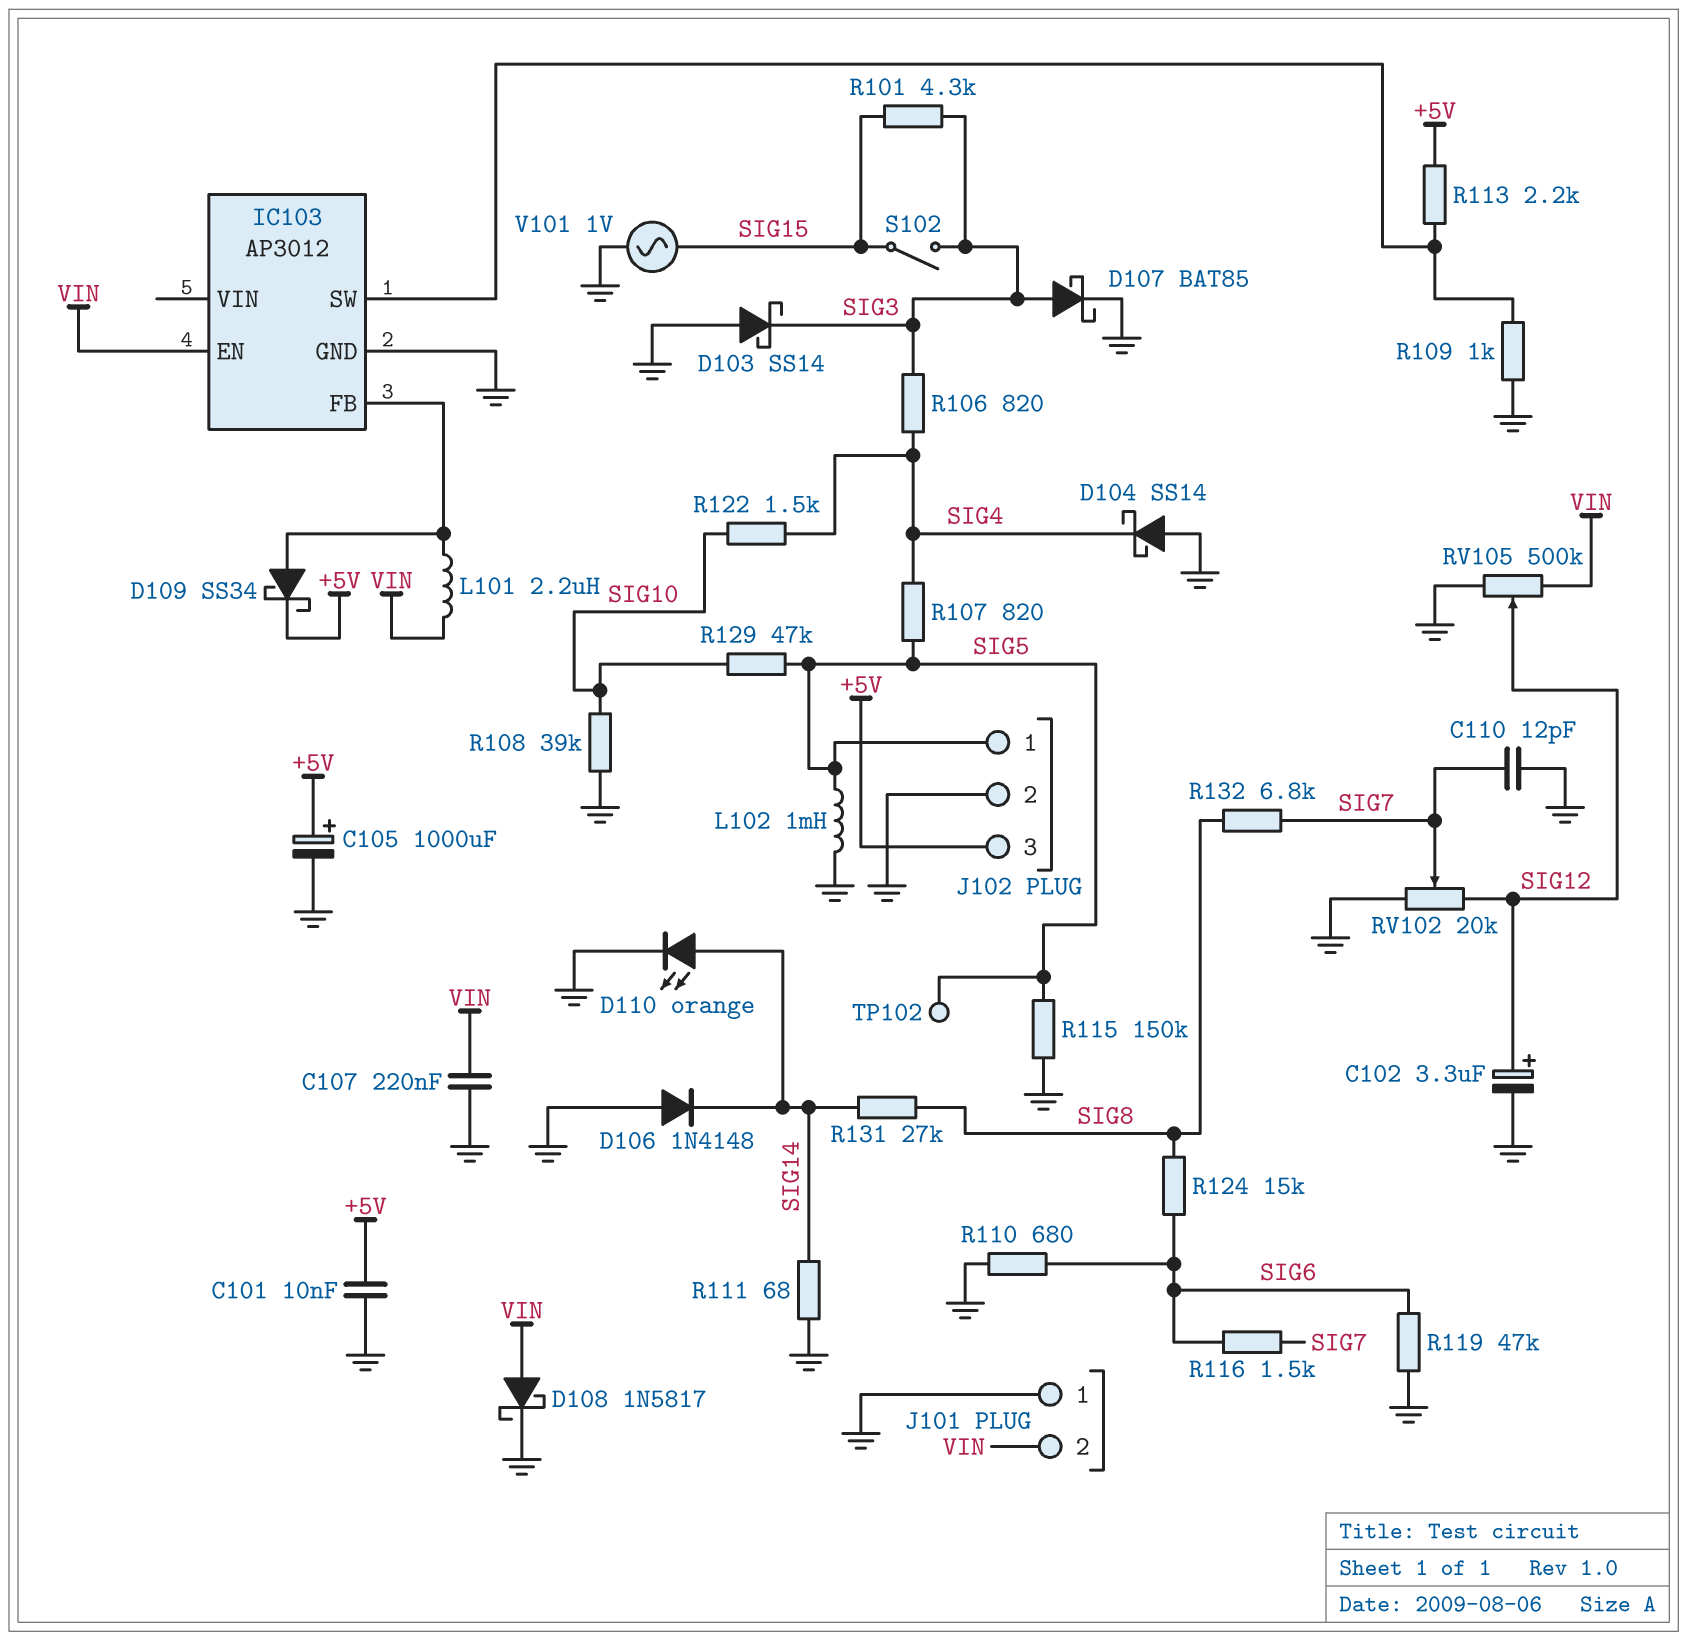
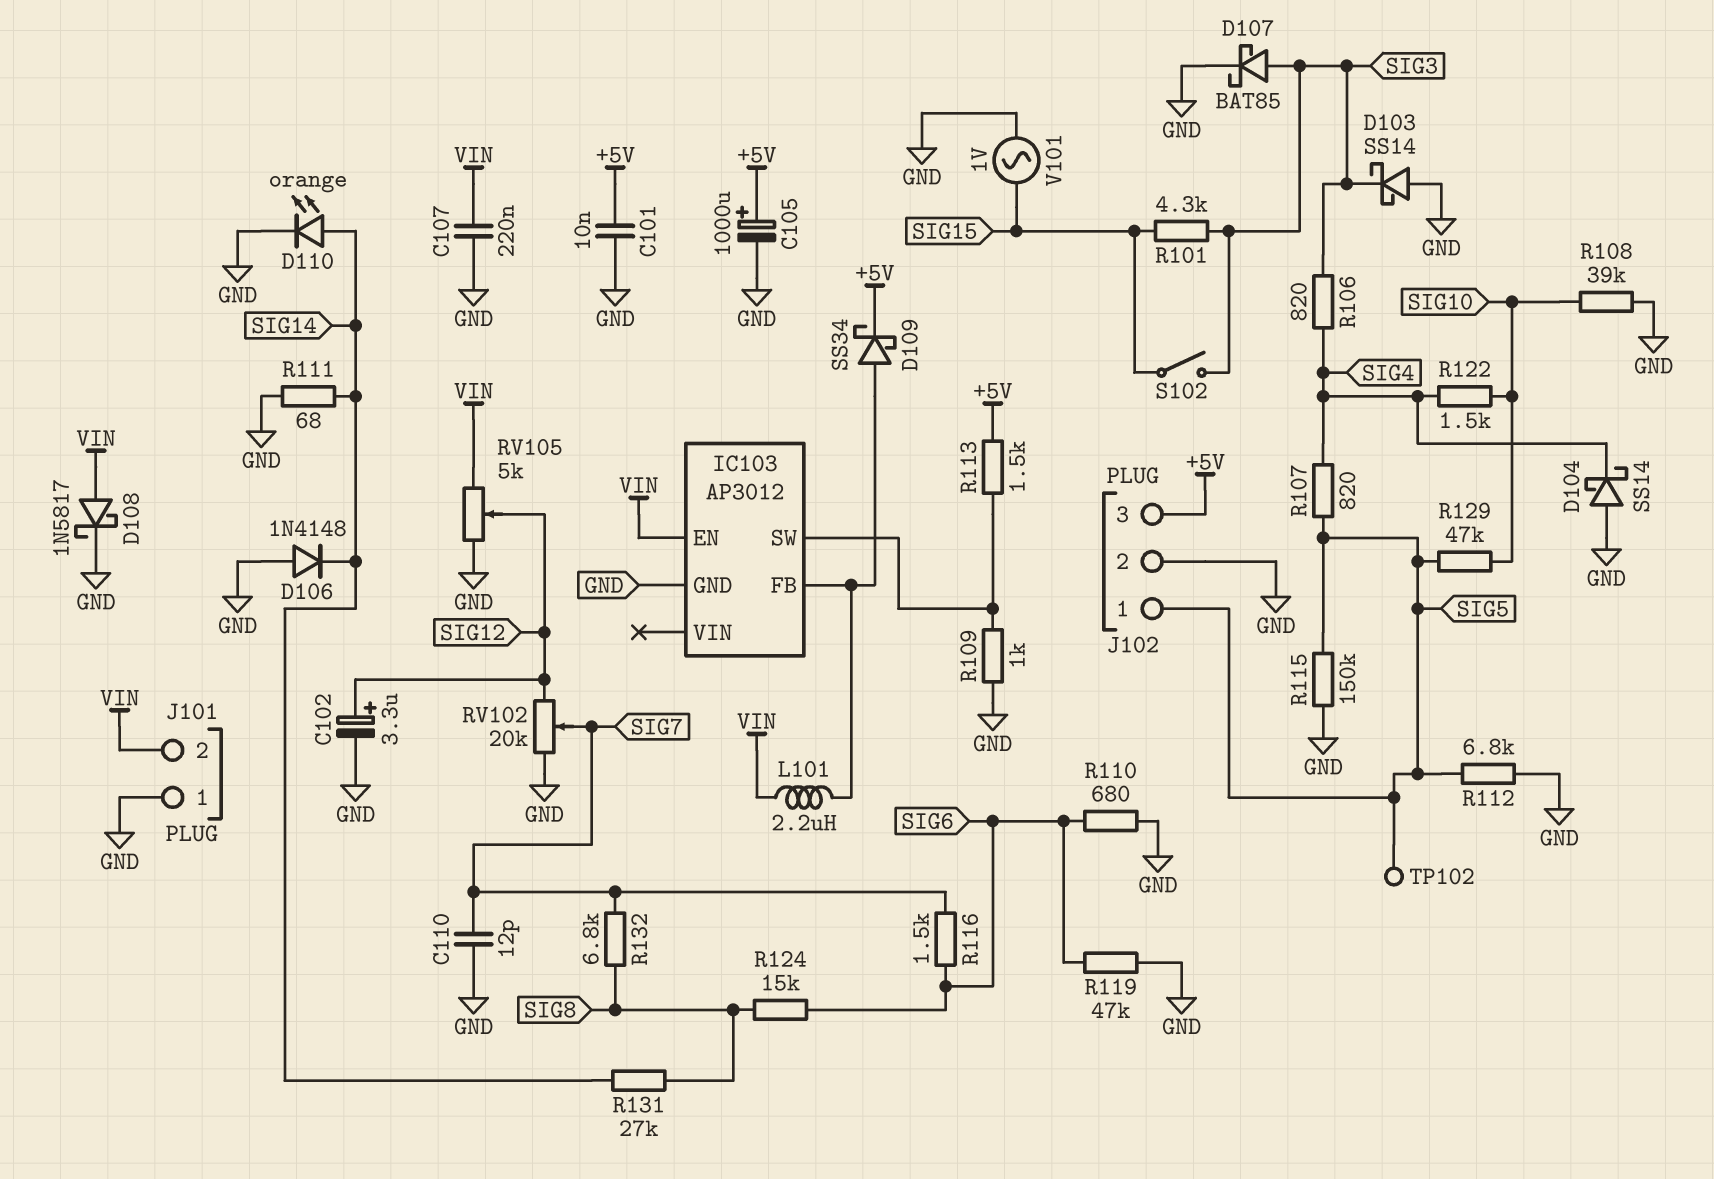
L102: 1mH (GND, SIG5) -> none
R112: none -> 6.8k (GND, SIG5)
R113: 2.2k (+5V, IC103/SW) -> 1.5k (+5V, IC103/SW)
RV105: 500k (GND, VIN, wiper SIG12) -> 5k (GND, VIN, wiper SIG12)

